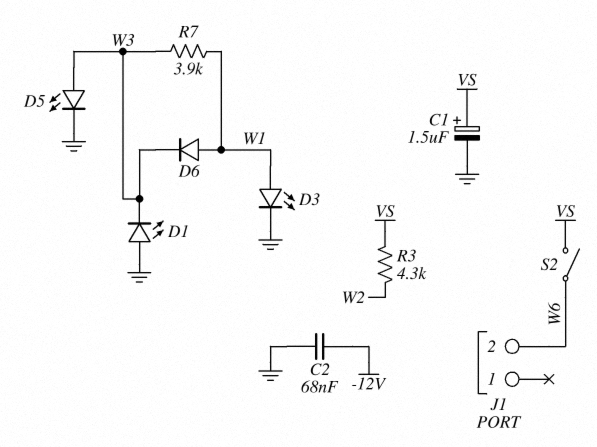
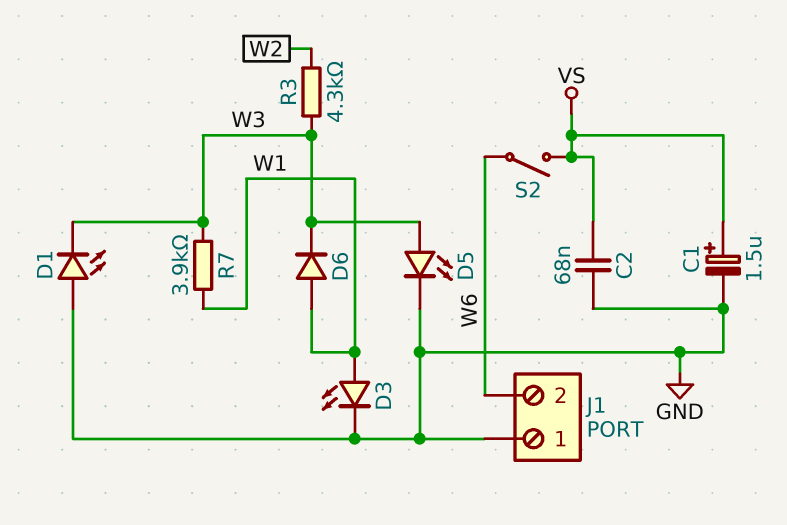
C2: 68nF (-12V, GND) -> 68nF (GND, VS)
J1 pin 1: none -> GND
R3: 4.3k (VS, W2) -> 4.3k (W2, W3)

